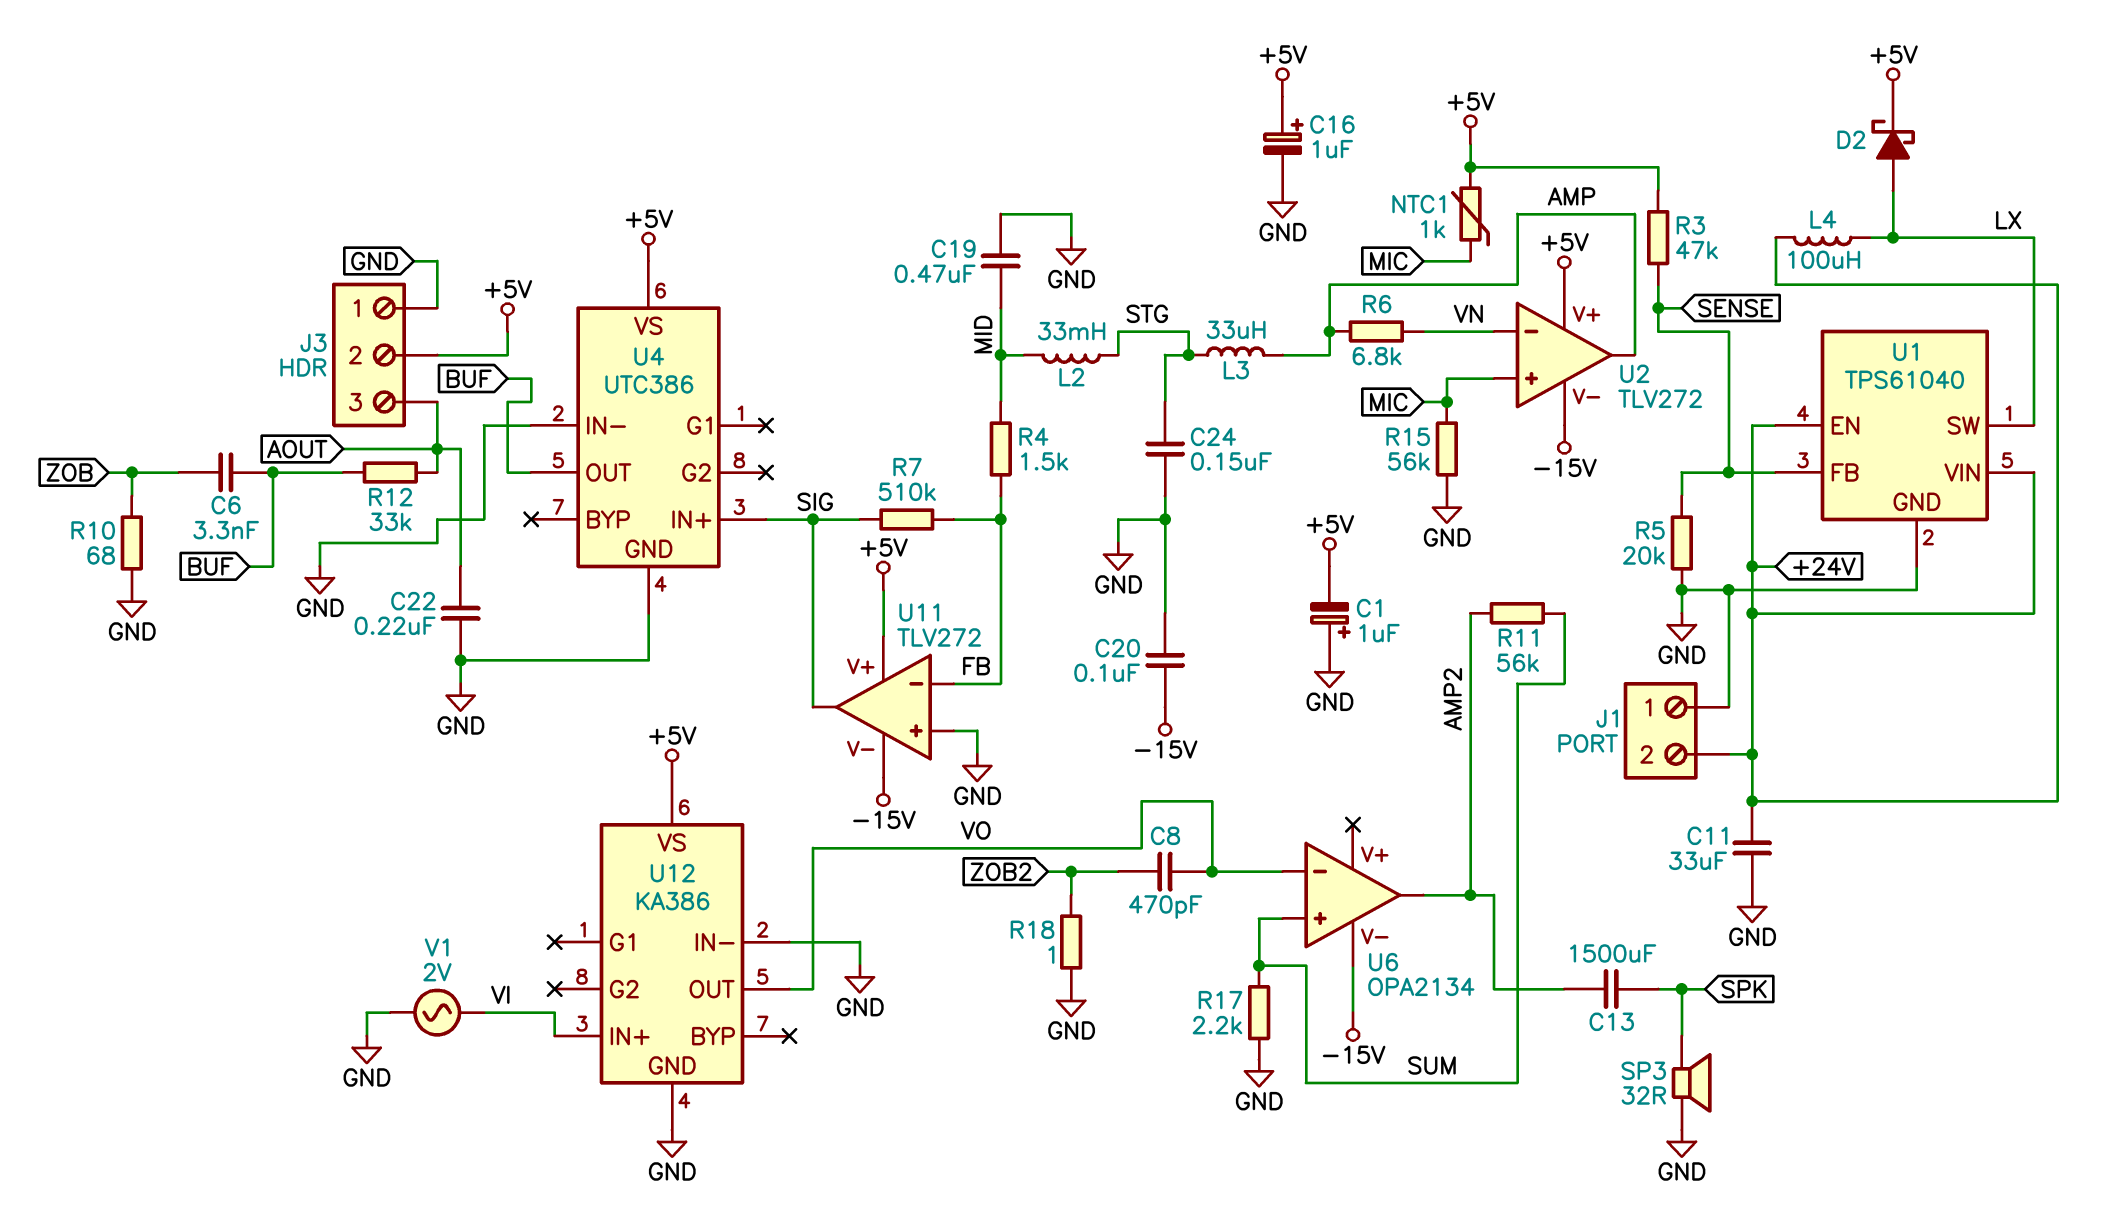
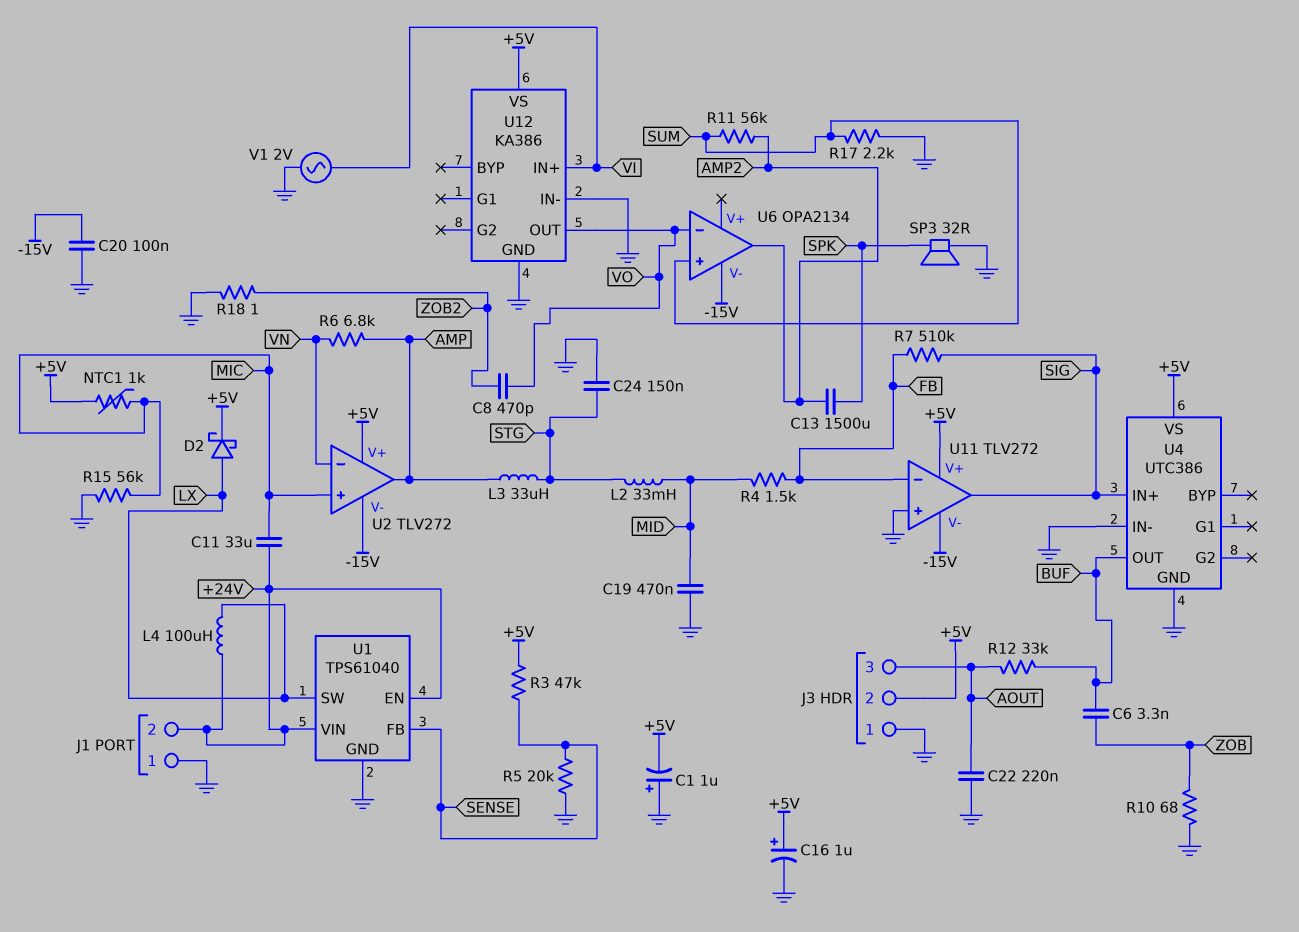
C11: 33uF (+24V, GND) -> 33uF (+24V, MIC)

